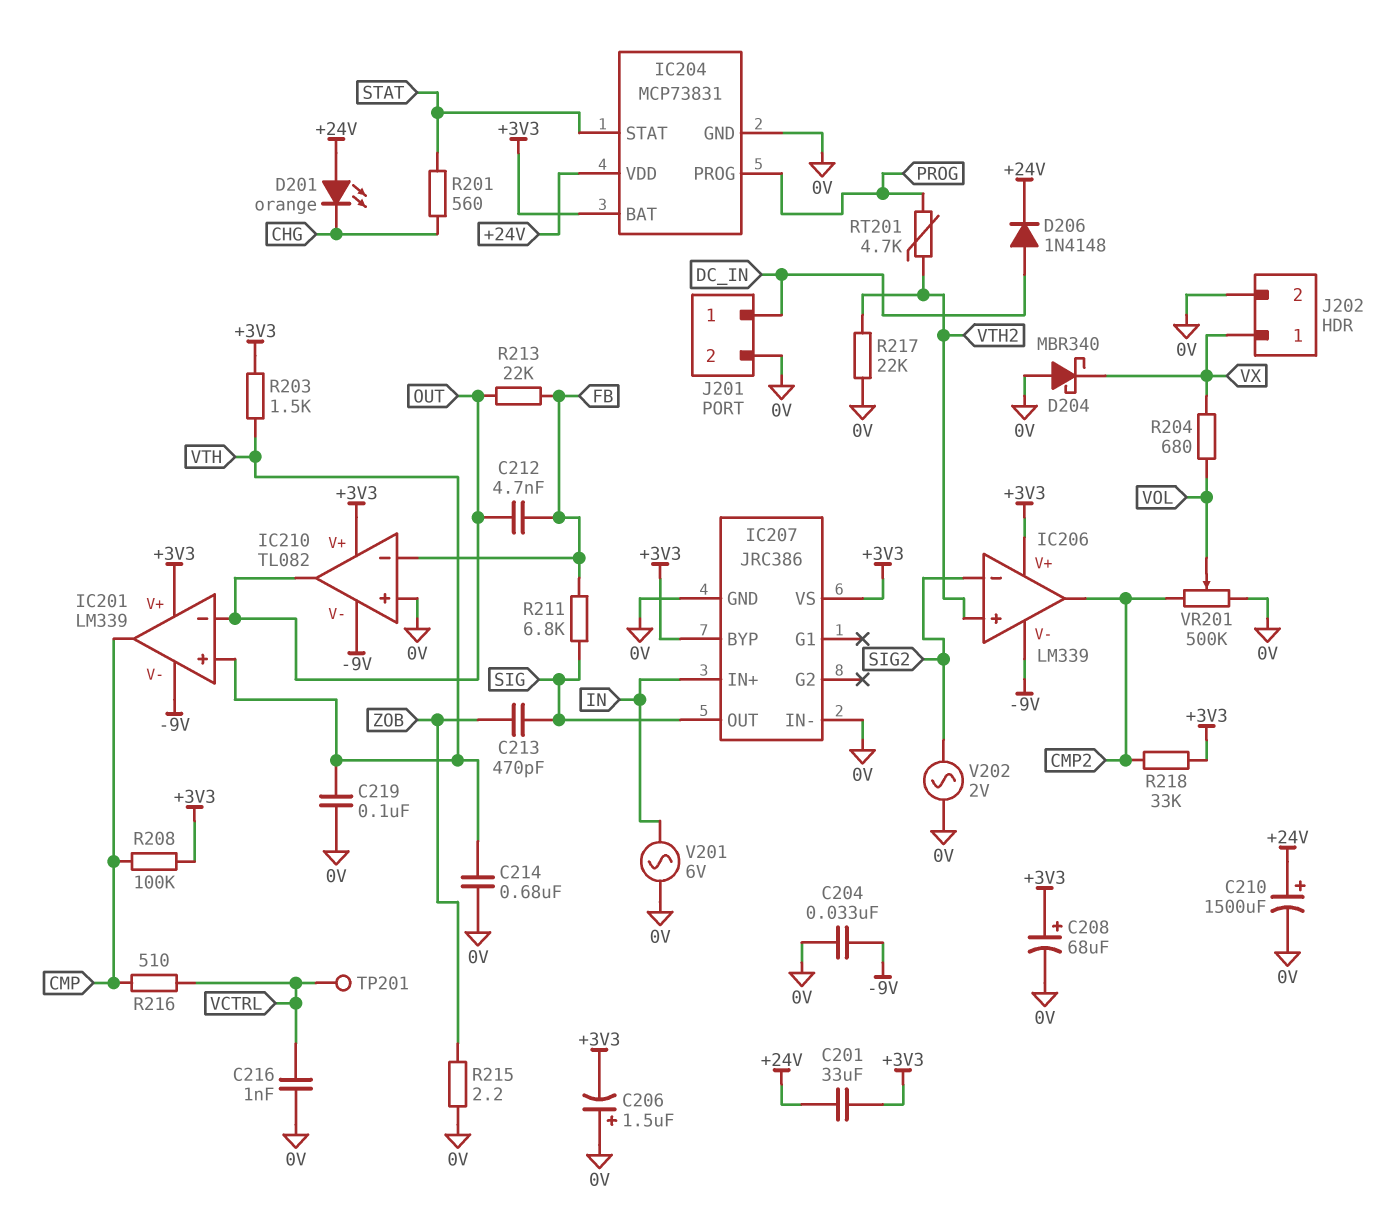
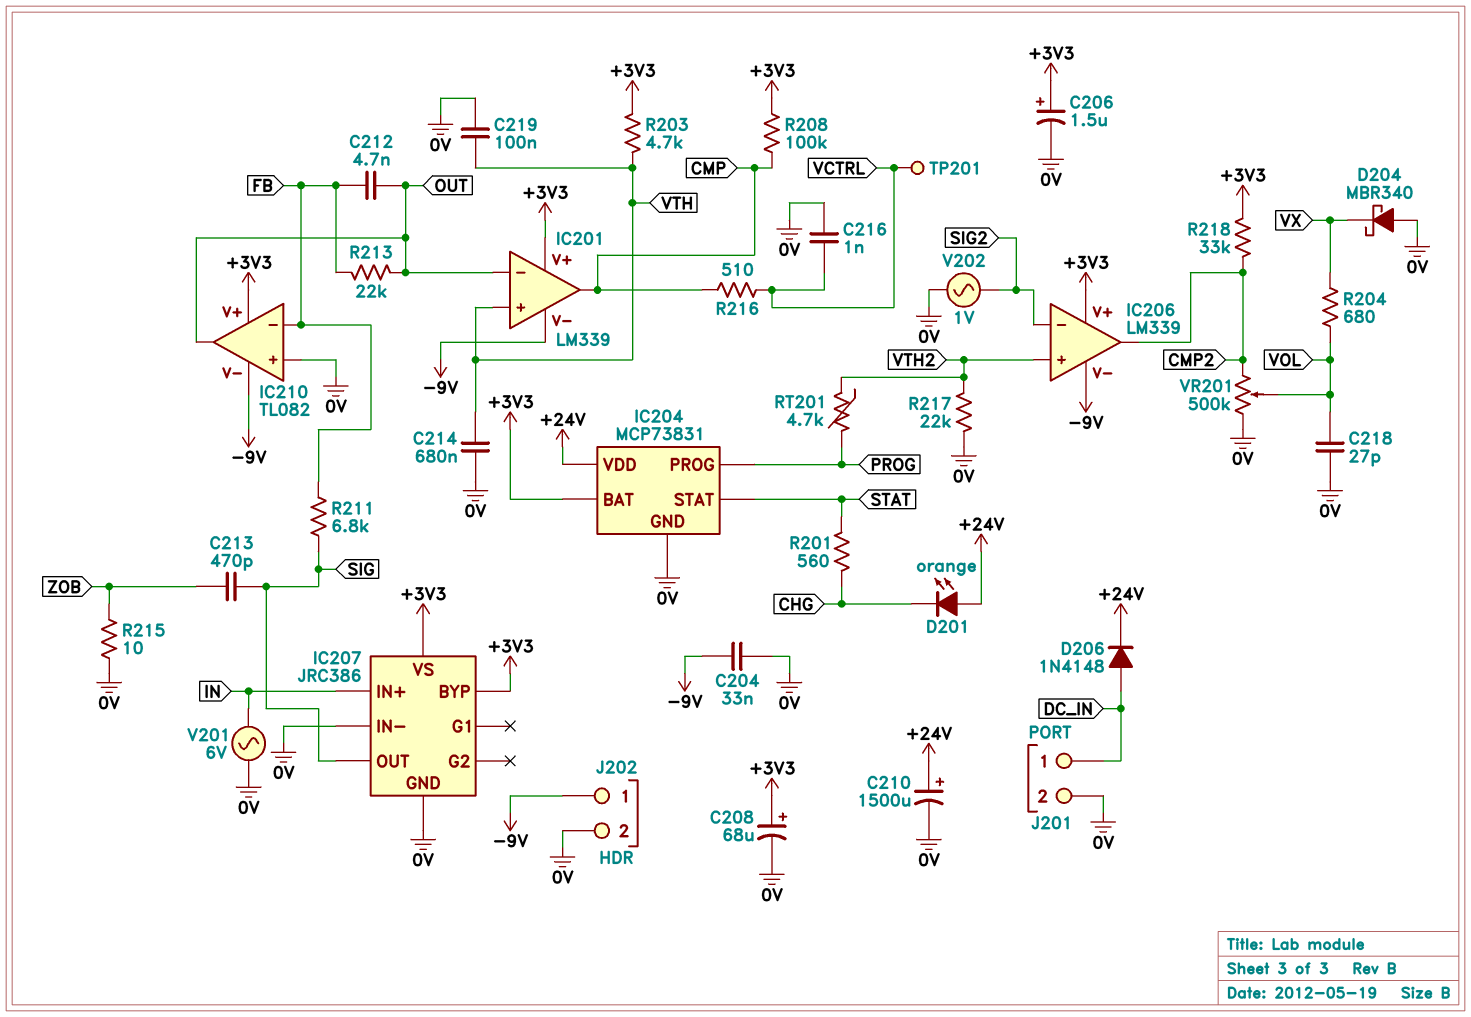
C201: 33uF (+3V3, +24V) -> none
C206: 1.5uF (plus 0V, minus +3V3) -> 1.5uF (plus +3V3, minus 0V)
C218: none -> 27pF (0V, VOL)
J202 pin 1: VX -> -9V
R203: 1.5k (+3V3, VTH) -> 4.7k (+3V3, VTH)
R215: 2.2 (0V, ZOB) -> 10 (0V, ZOB)
V202: AC 2V (0V, SIG2) -> AC 1V (0V, SIG2)

